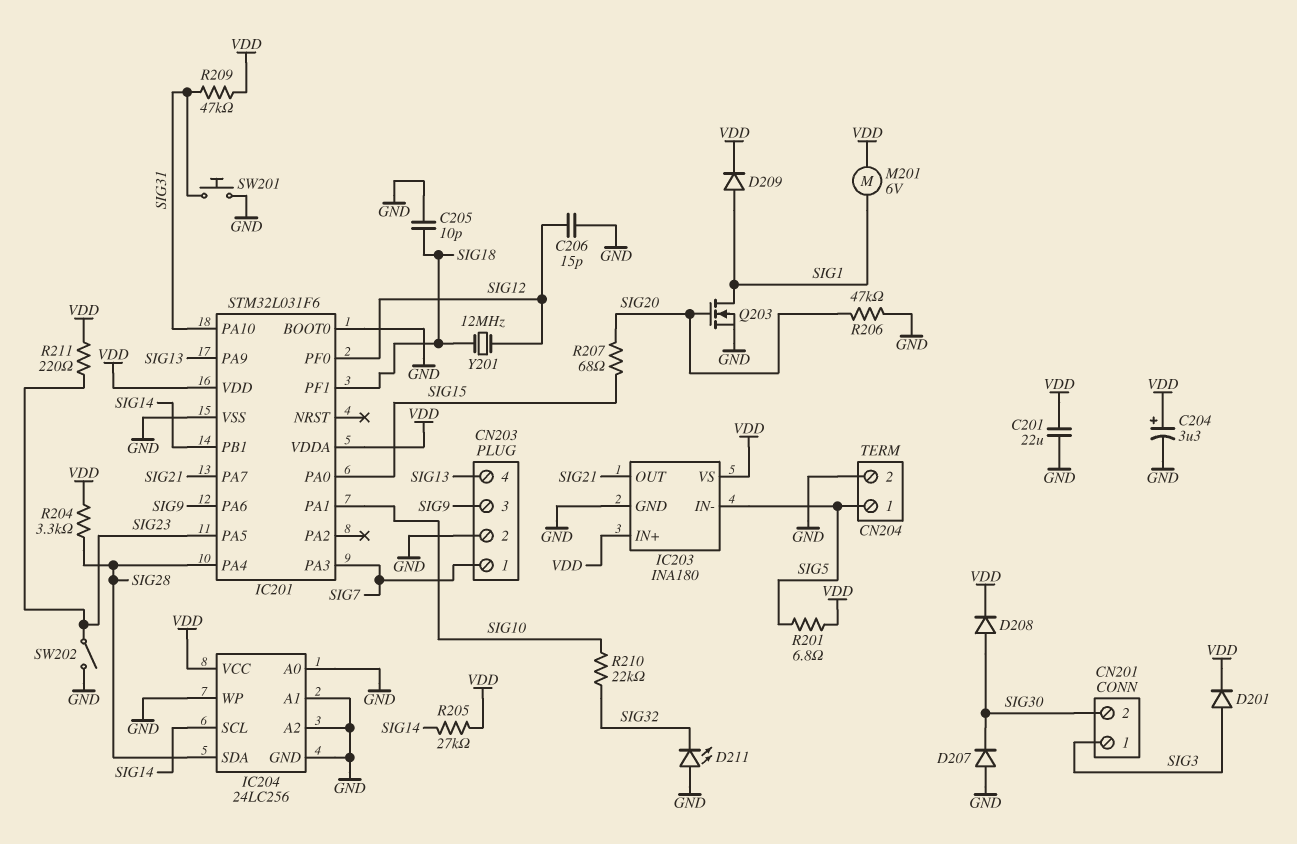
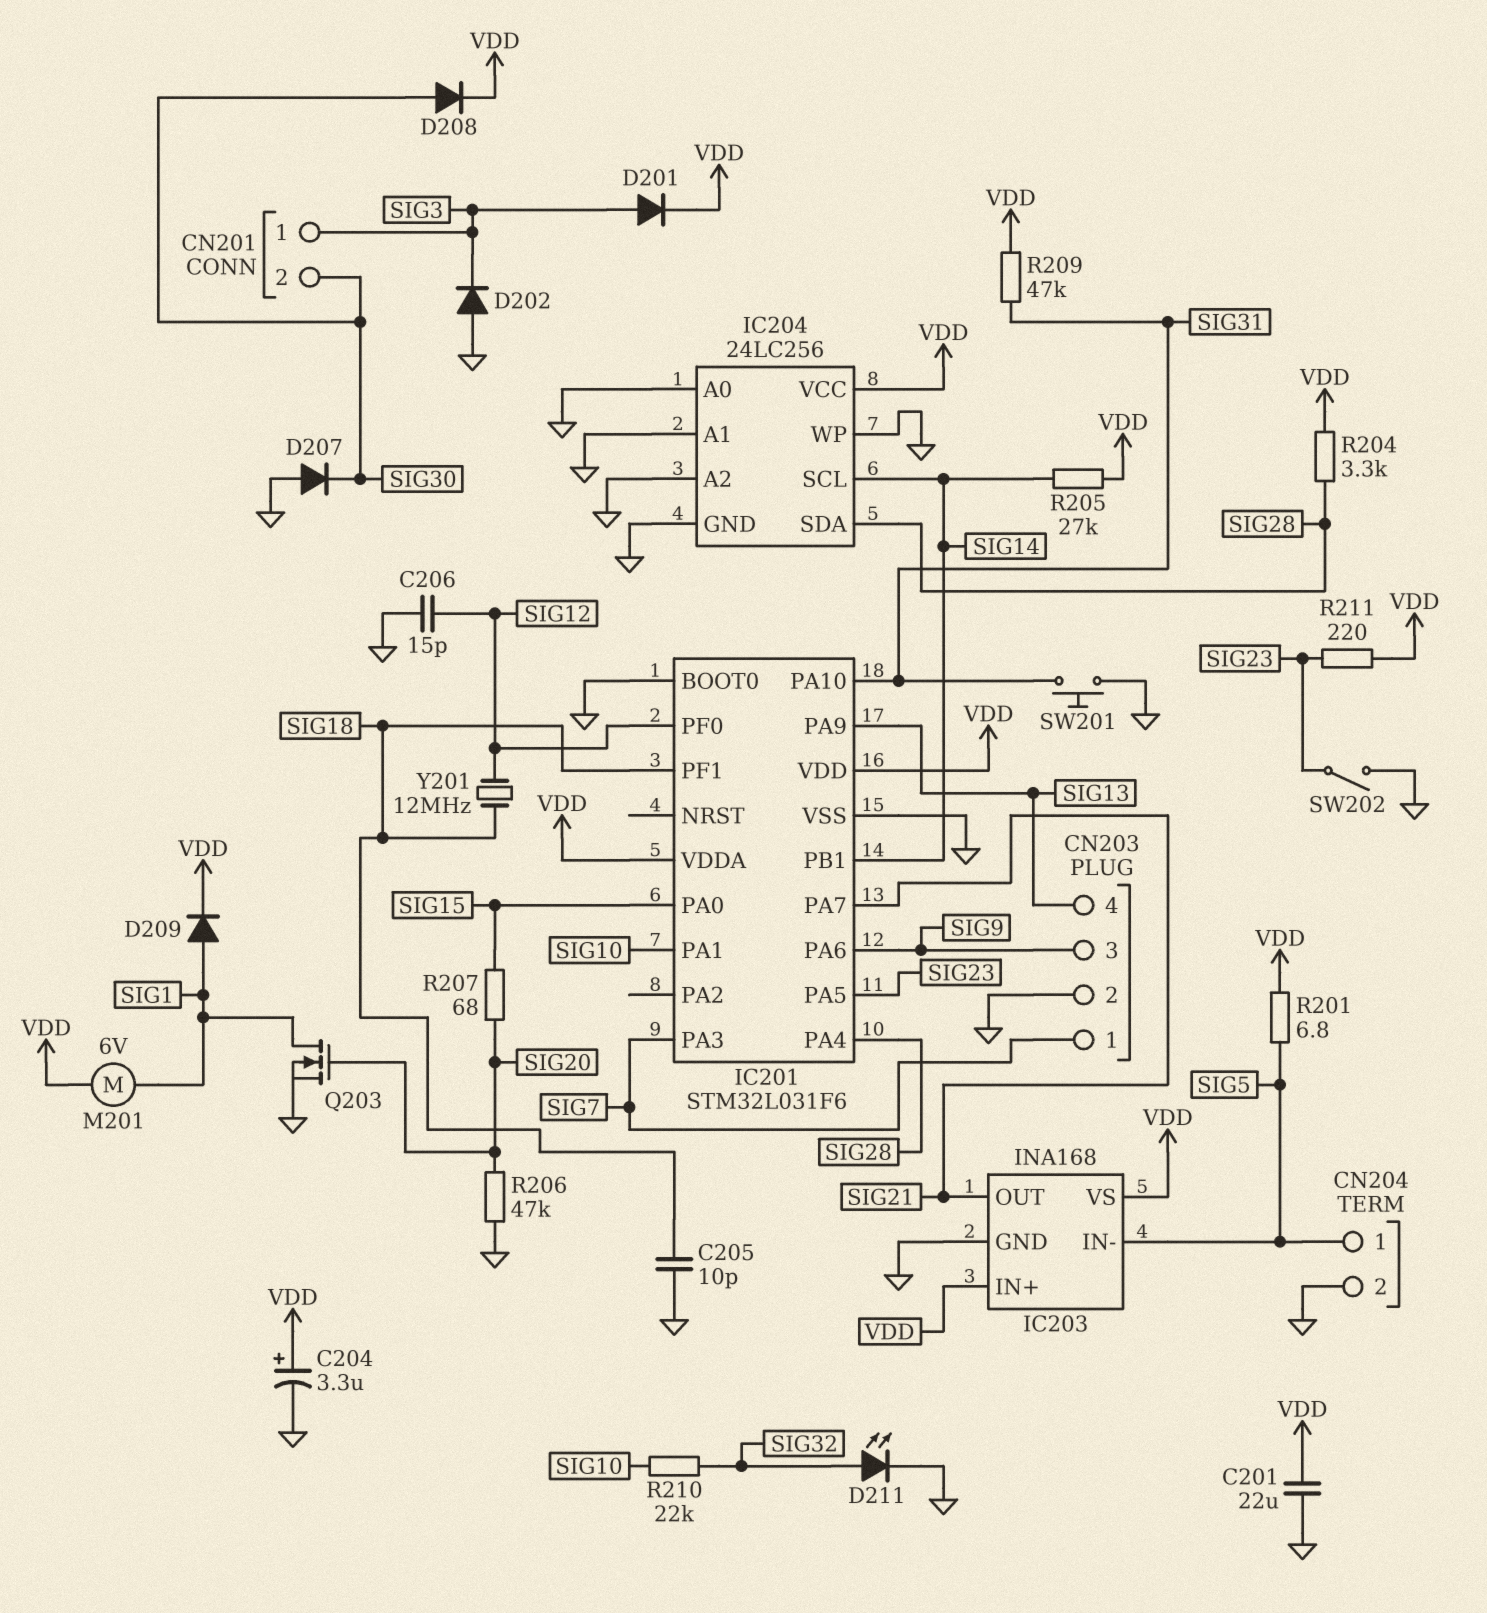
D202: none -> diode (A GND, K SIG3)
D211: LED (A GND, K SIG32) -> LED (A SIG32, K GND)
IC203: INA180 -> INA168

